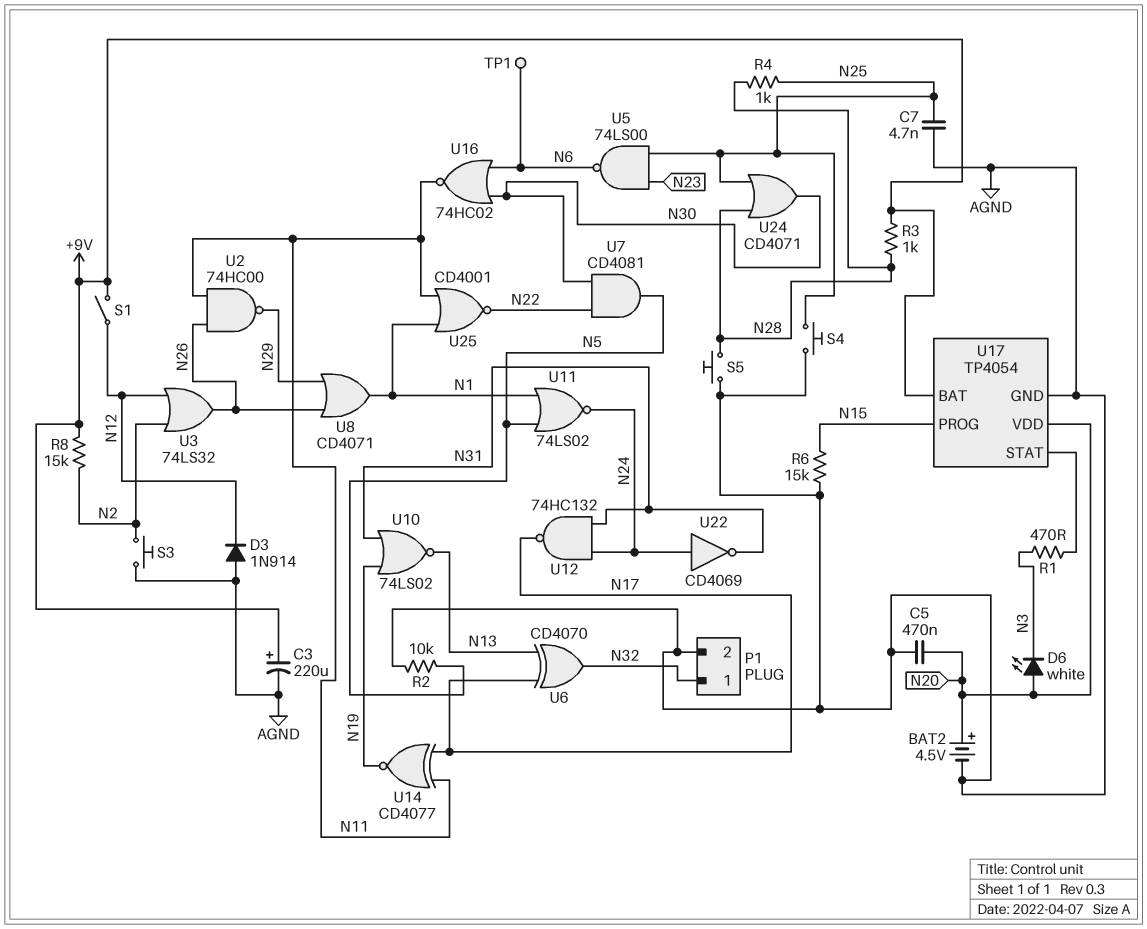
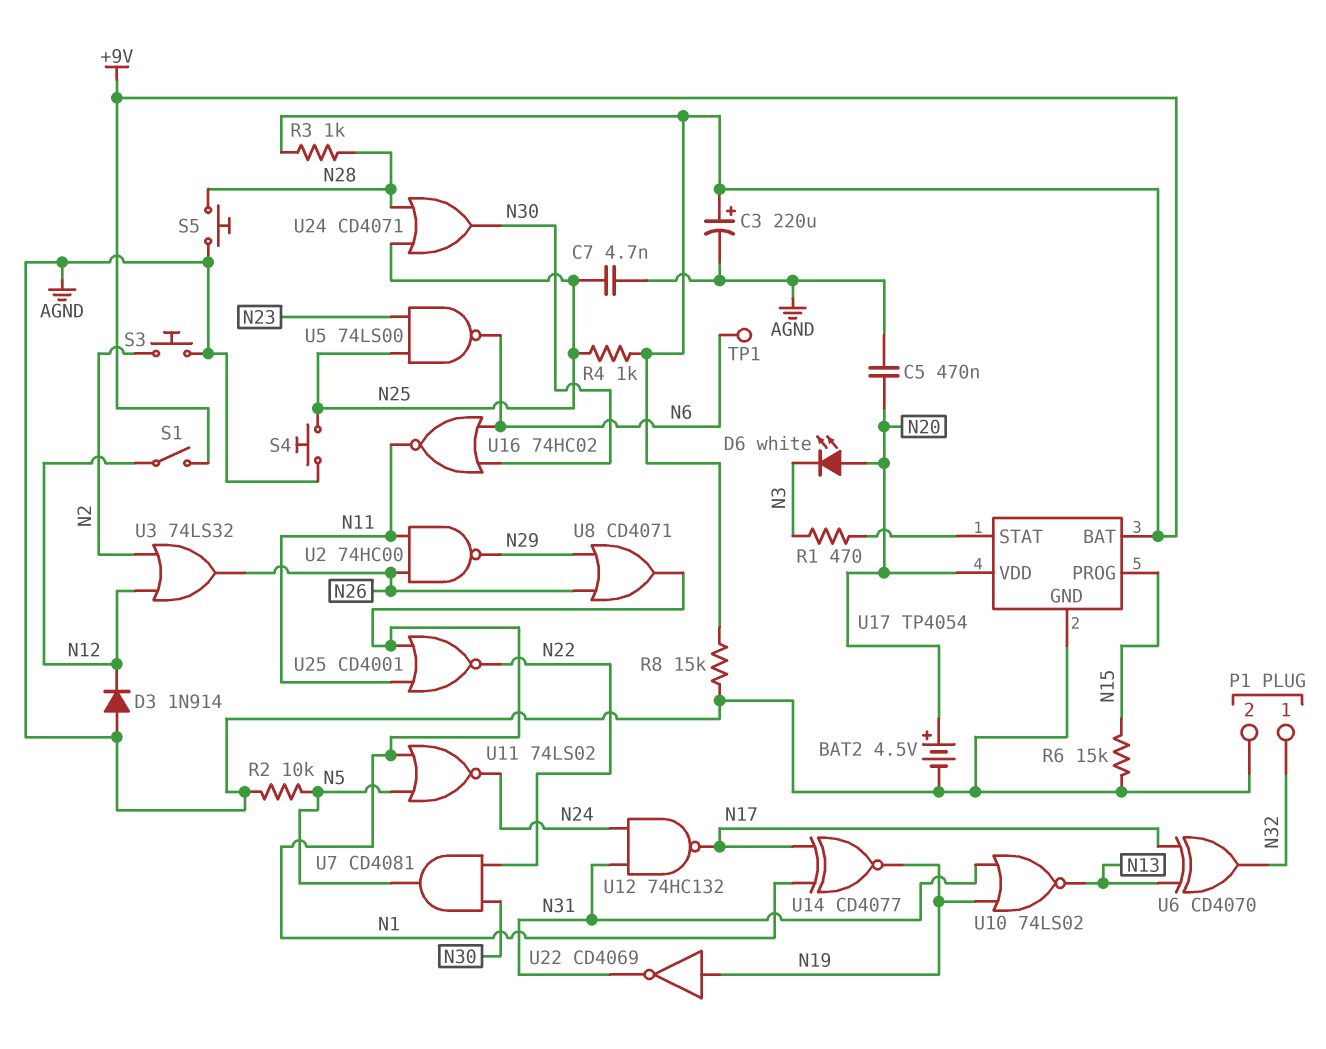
R4: 1k (N25, N28) -> 1k (+9V, N25)
R8: 15k (+9V, N2) -> 15k (+9V, AGND)
U14: XNOR CD4077 (in N11, in N17, out N19) -> XNOR CD4077 (in N1, in N17, out N19)
U22: NOT CD4069 (in N24, out N31) -> NOT CD4069 (in N19, out N31)

